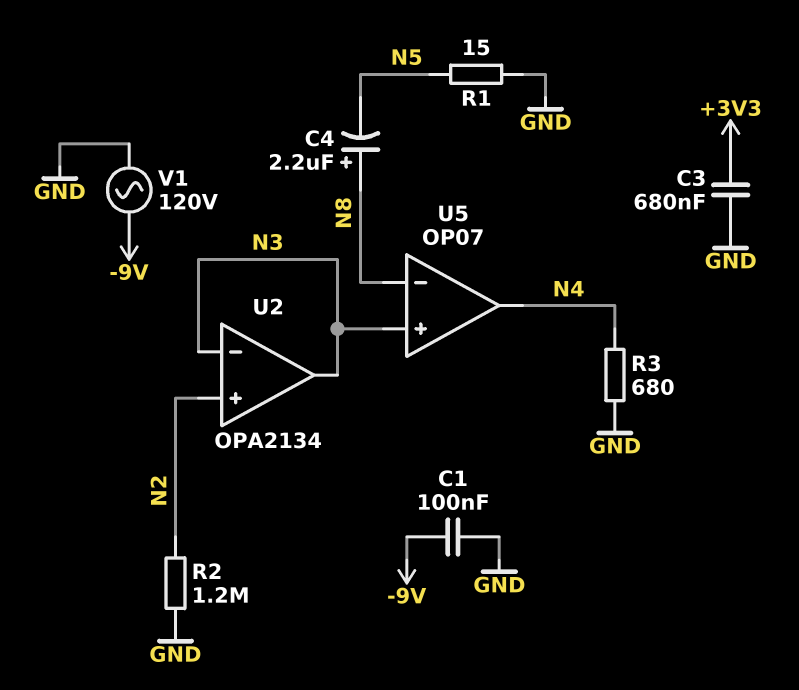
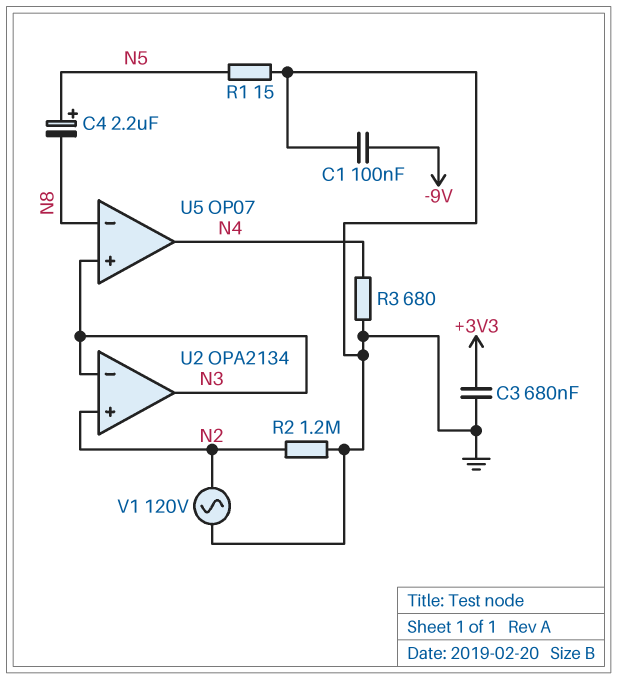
C4: 2.2uF (plus N8, minus N5) -> 2.2uF (plus N5, minus N8)
V1: AC 120V (-9V, GND) -> AC 120V (GND, N2)

